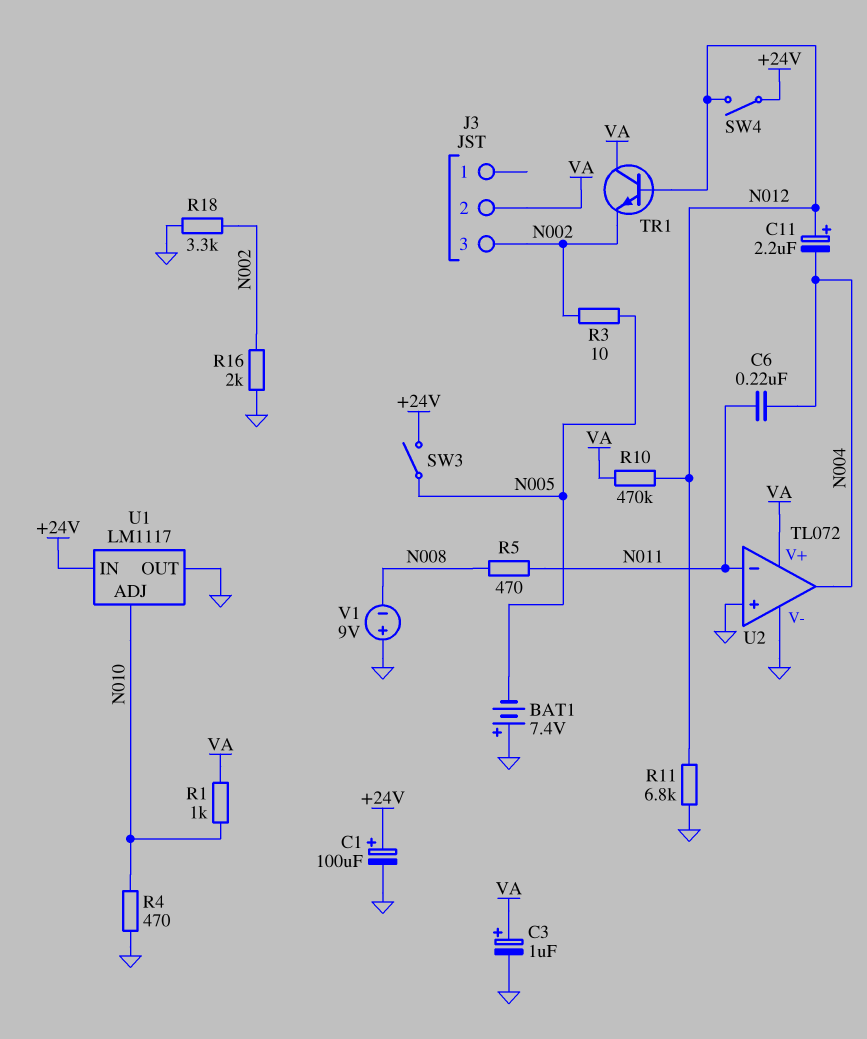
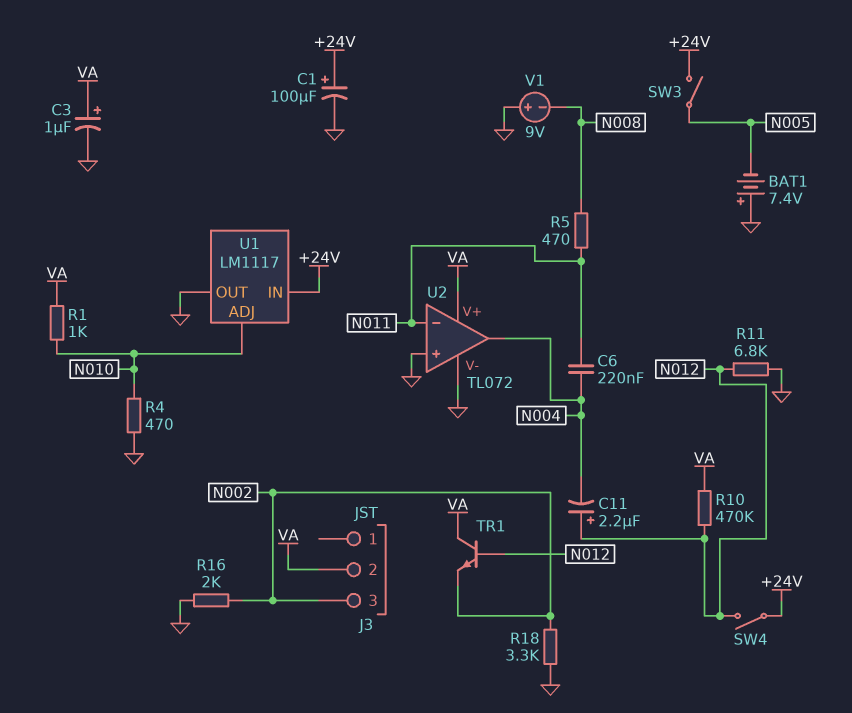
R3: 10 (N002, N005) -> none

